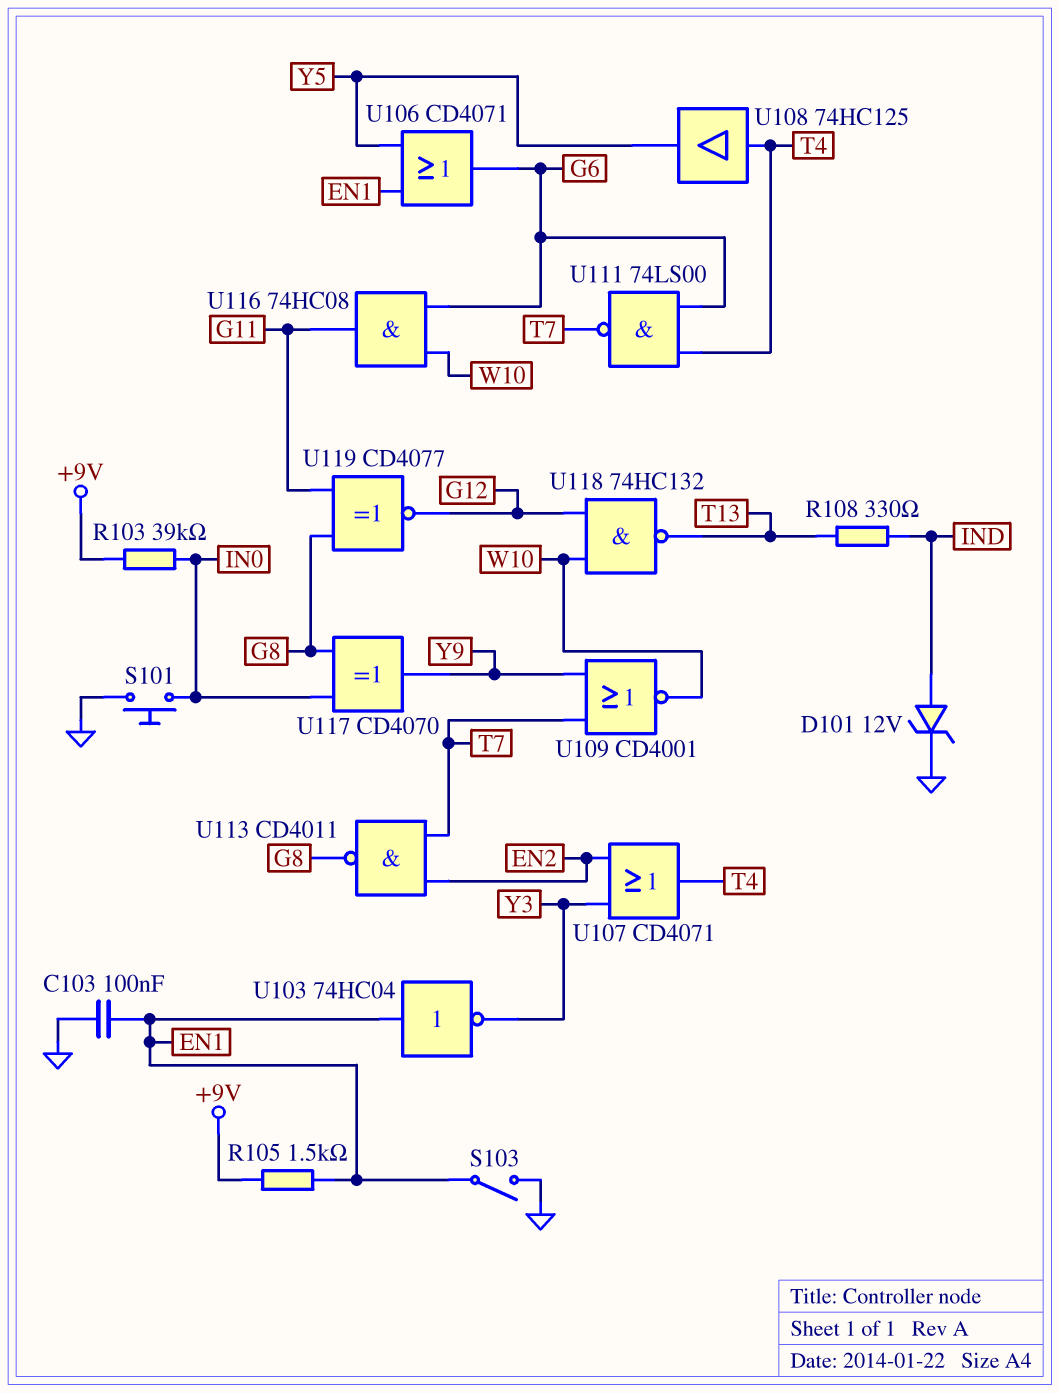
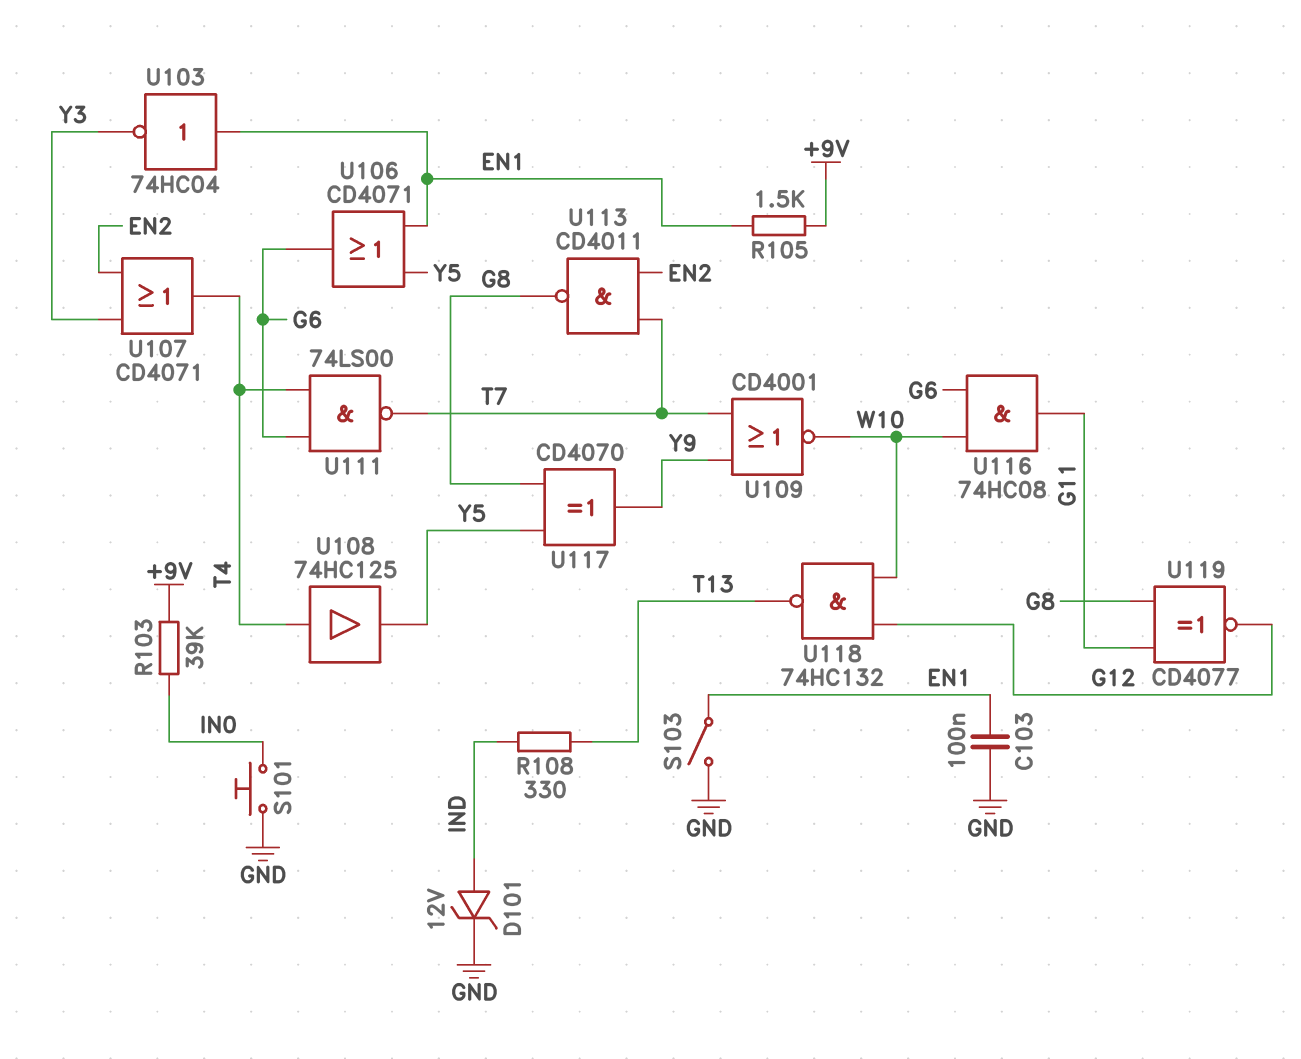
U117: XOR CD4070 (in G8, in IN0, out Y9) -> XOR CD4070 (in G8, in Y5, out Y9)

